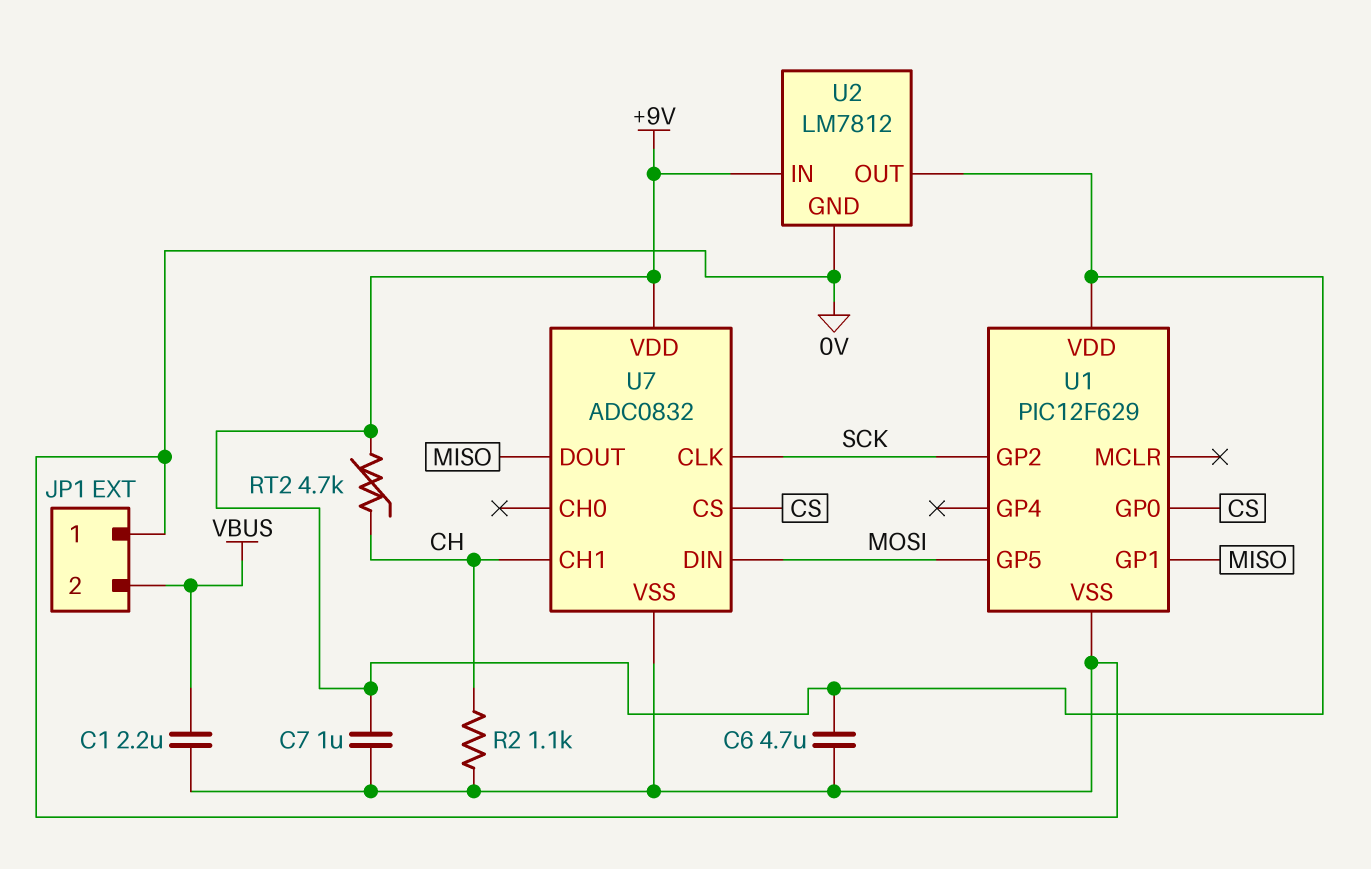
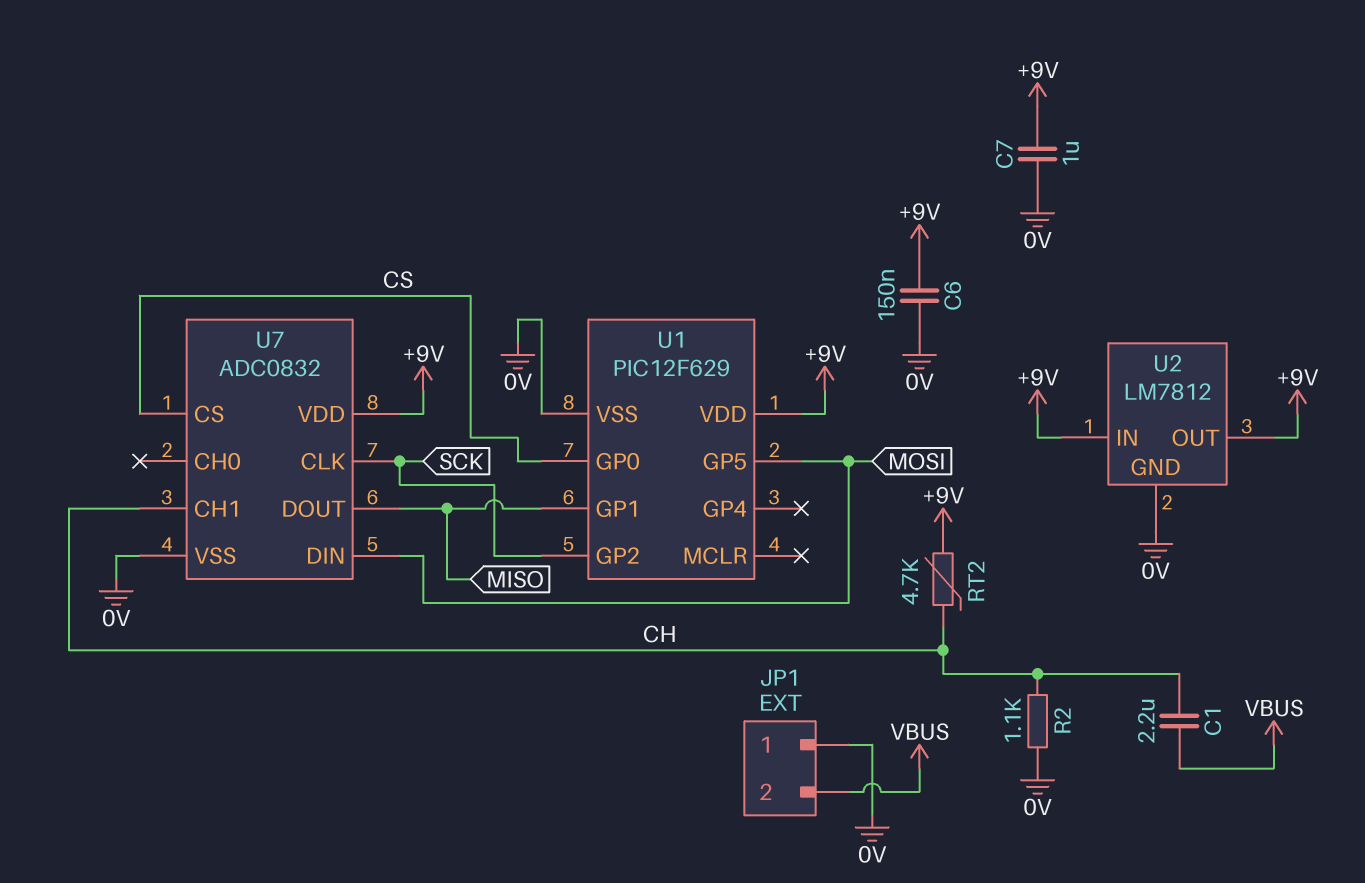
C1: 2.2uF (0V, VBUS) -> 2.2uF (CH, VBUS)
C6: 4.7uF (+9V, 0V) -> 150nF (+9V, 0V)

